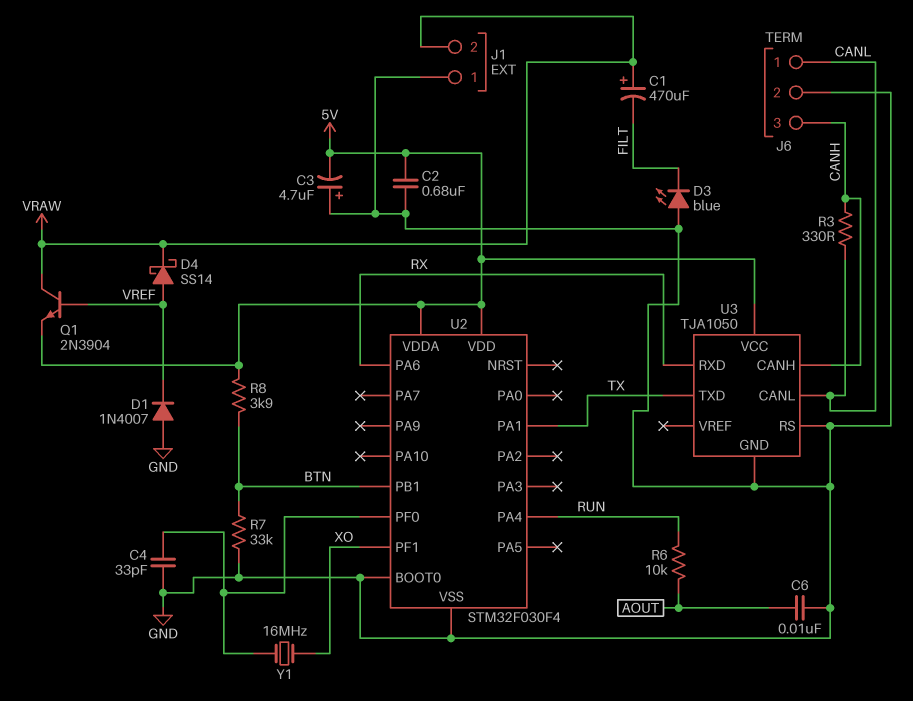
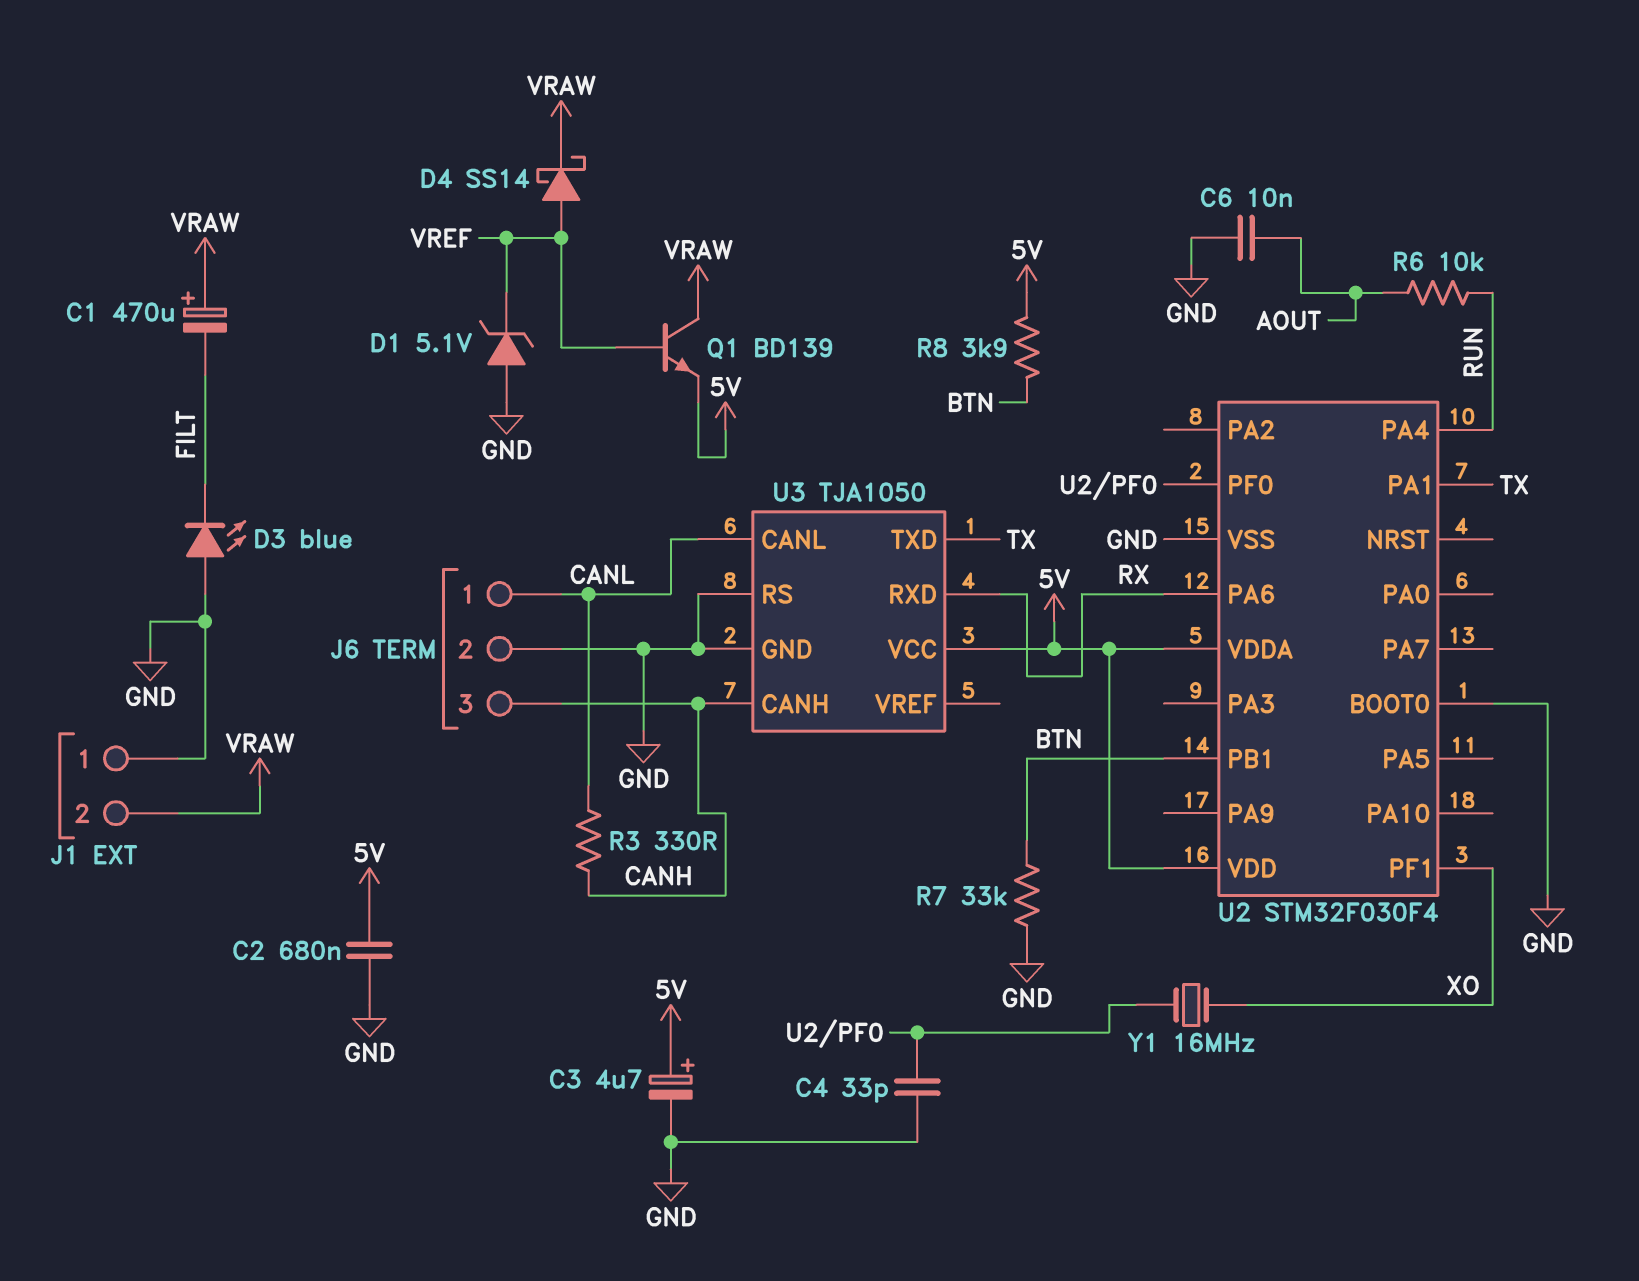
C3: 4.7uF (plus GND, minus 5V) -> 4.7uF (plus 5V, minus GND)
D1: diode 1N4007 (A GND, K VREF) -> zener 5.1V (A GND, K VREF)
Q1: NPN 2N3904 (B VREF, C VRAW, E 5V) -> NPN BD139 (B VREF, C VRAW, E 5V)

